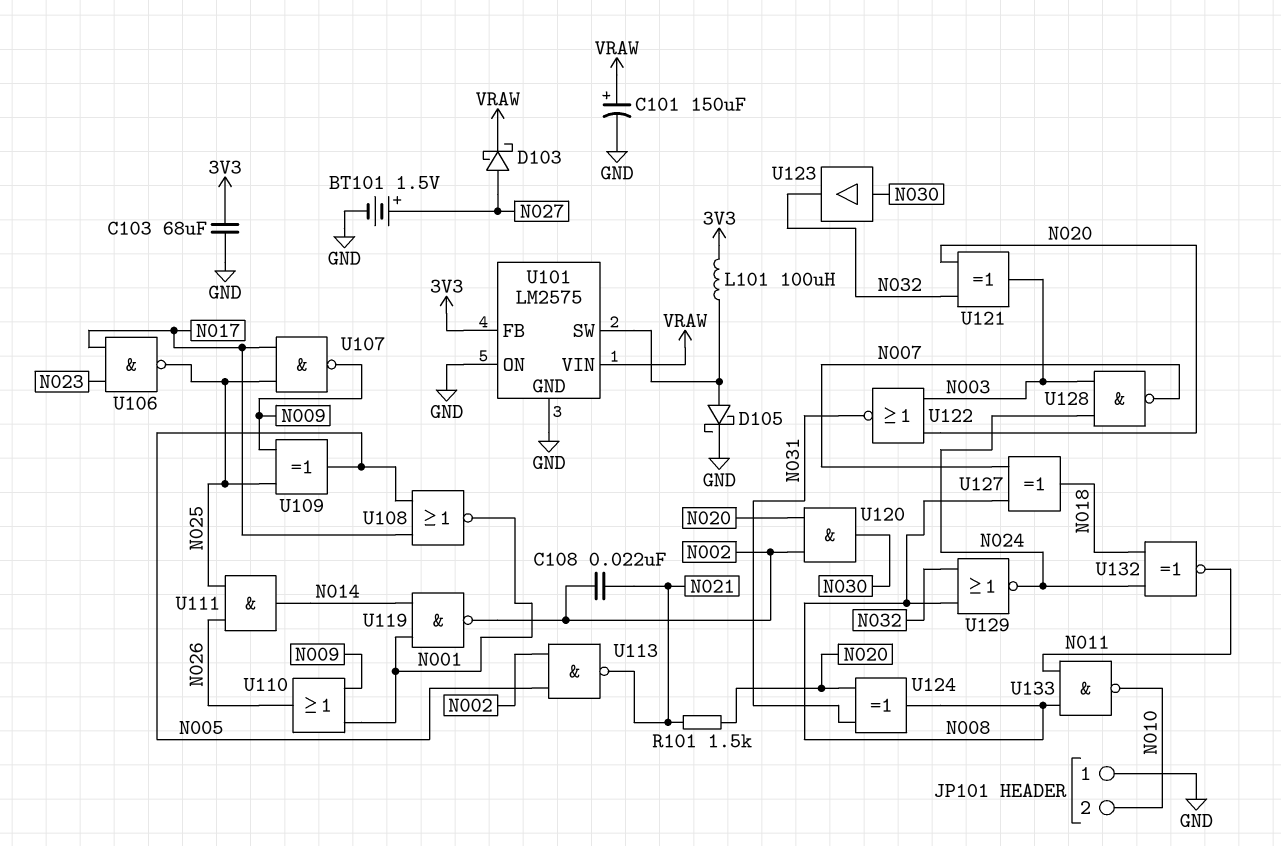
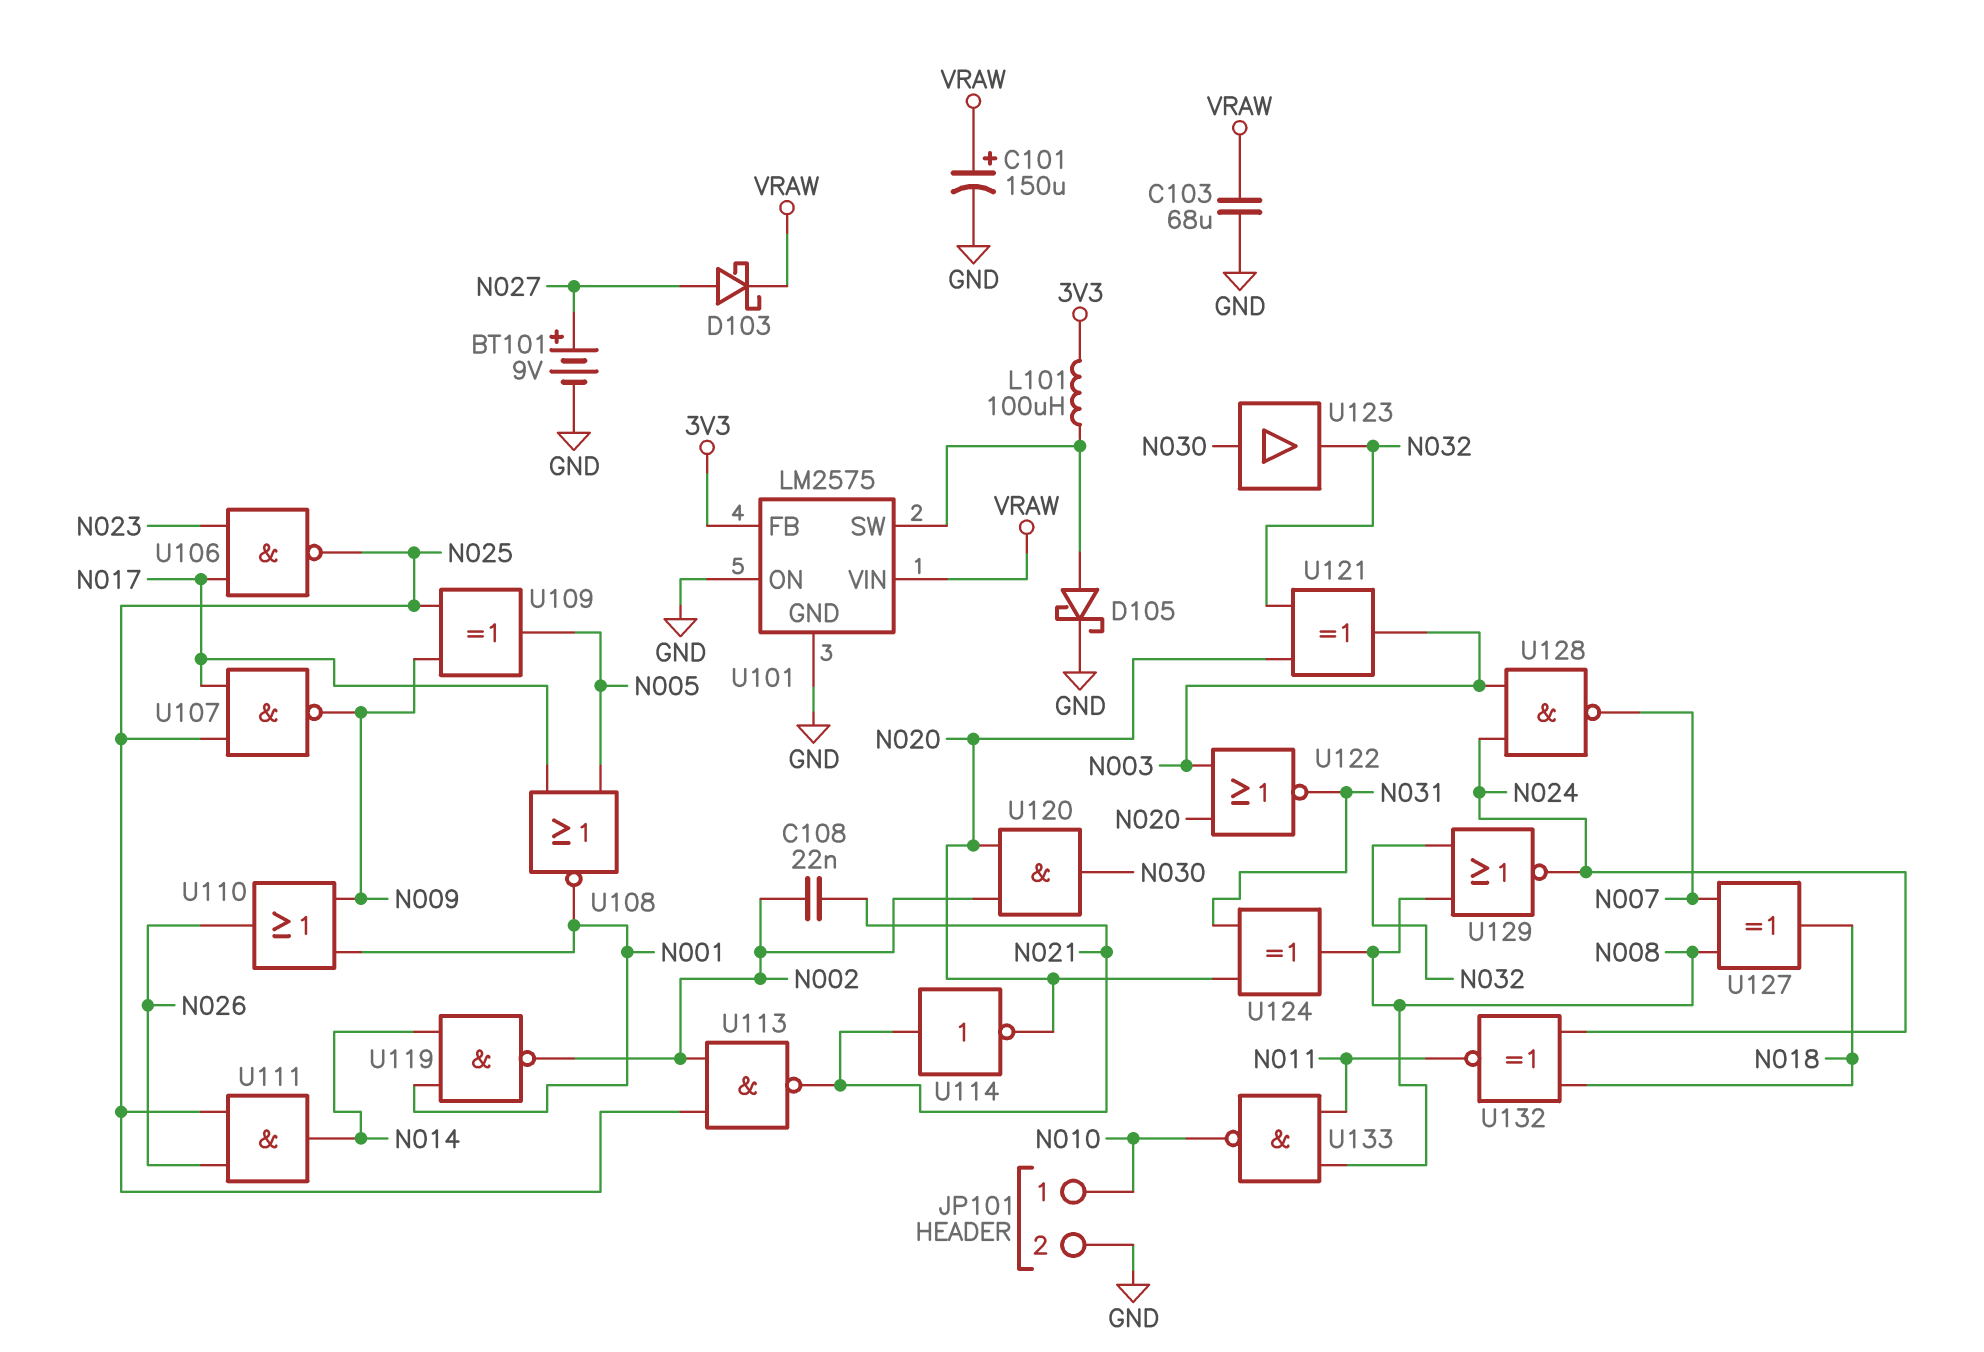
BT101: 1.5V (plus N027, minus GND) -> 9V (plus N027, minus GND)
C103: 68uF (3V3, GND) -> 68uF (GND, VRAW)
JP101 pin 1: GND -> N010
JP101 pin 2: N010 -> GND
R101: 1.5k (N020, N021) -> none
U113: NAND (in N002, in N005, out N021) -> NAND (in N002, in N025, out N021)
U114: none -> NOT (in N021, out N020)

